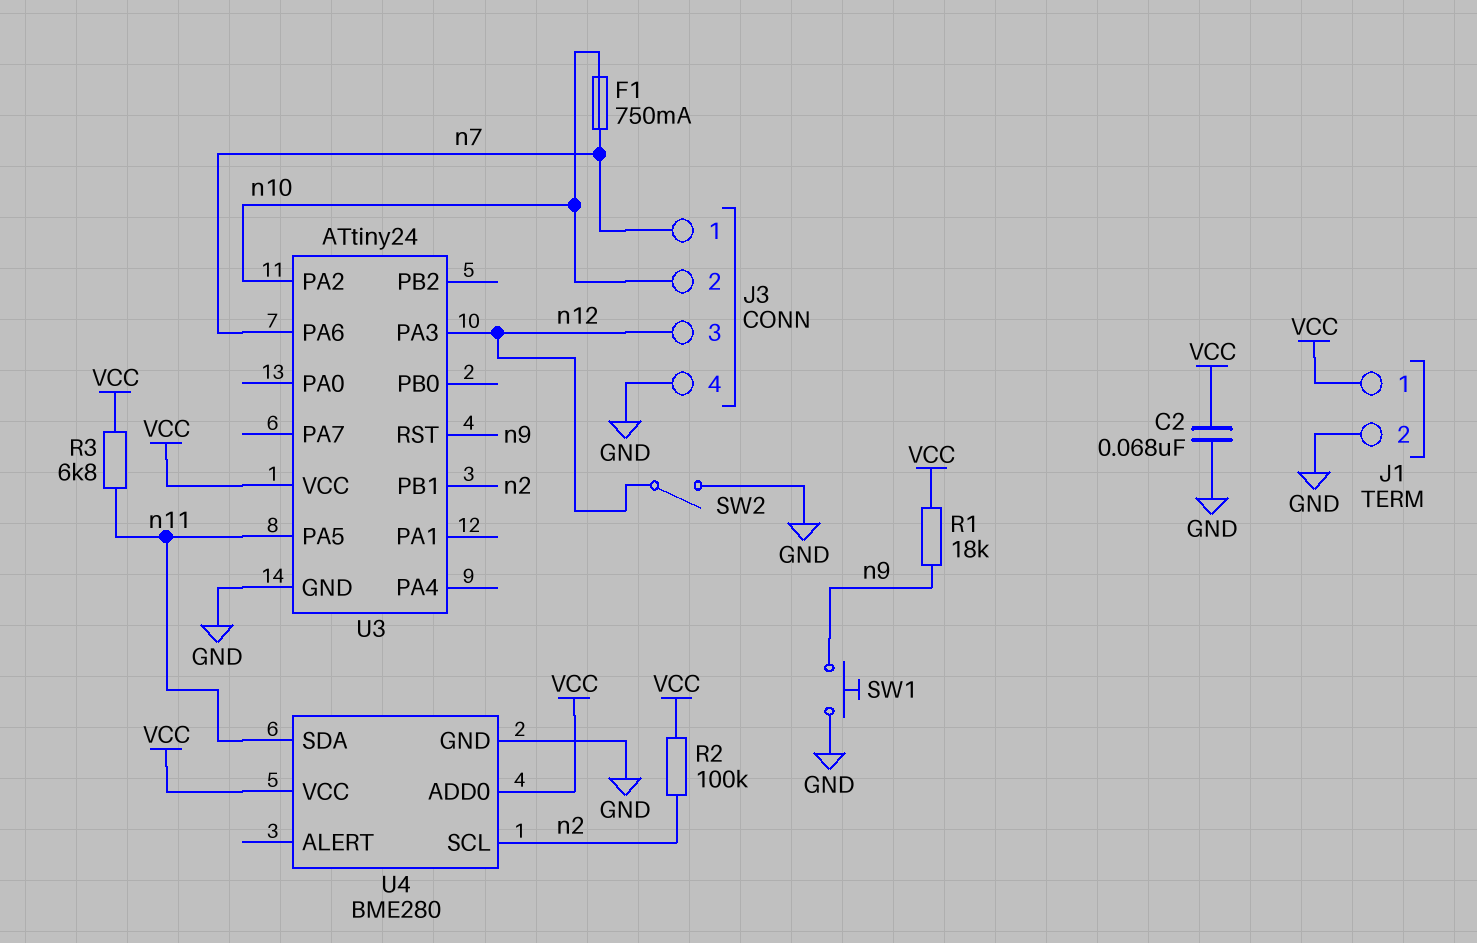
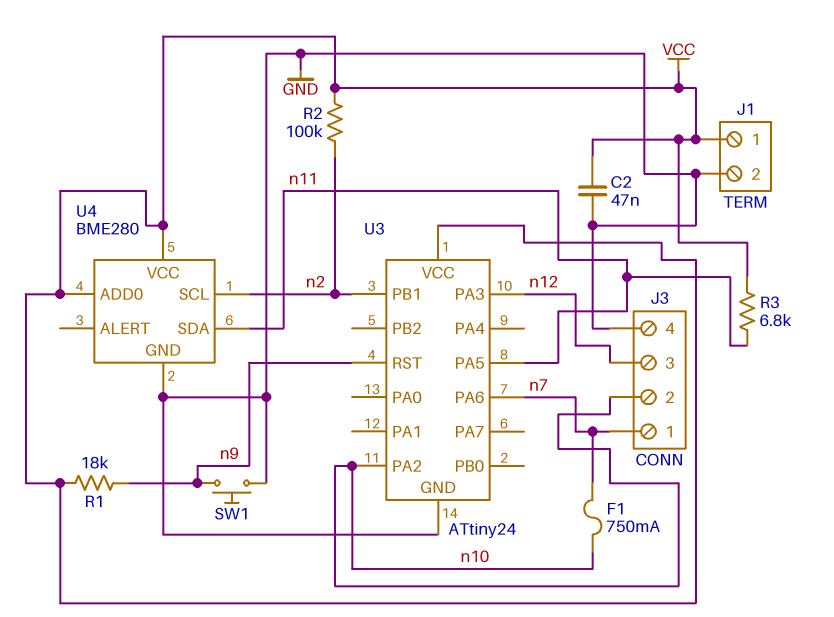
C2: 68nF (GND, VCC) -> 47nF (GND, VCC)
SW2: switch (GND, n12) -> none

